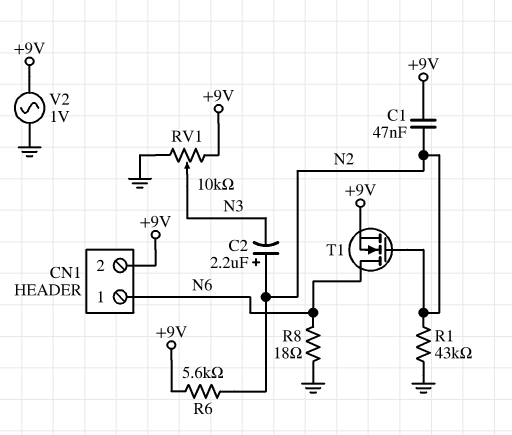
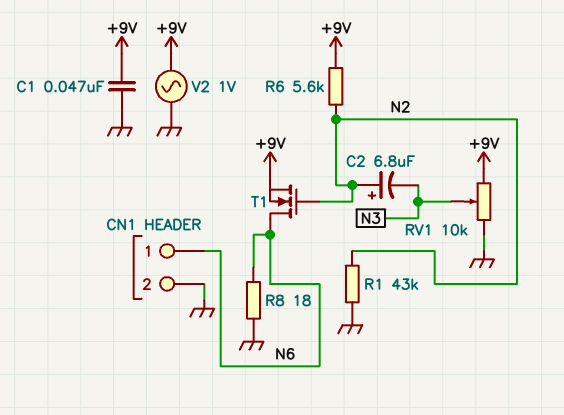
C1: 47nF (+9V, N2) -> 47nF (+9V, GND)
C2: 2.2uF (plus N2, minus N3) -> 6.8uF (plus N2, minus N3)
CN1 pin 2: +9V -> GND

